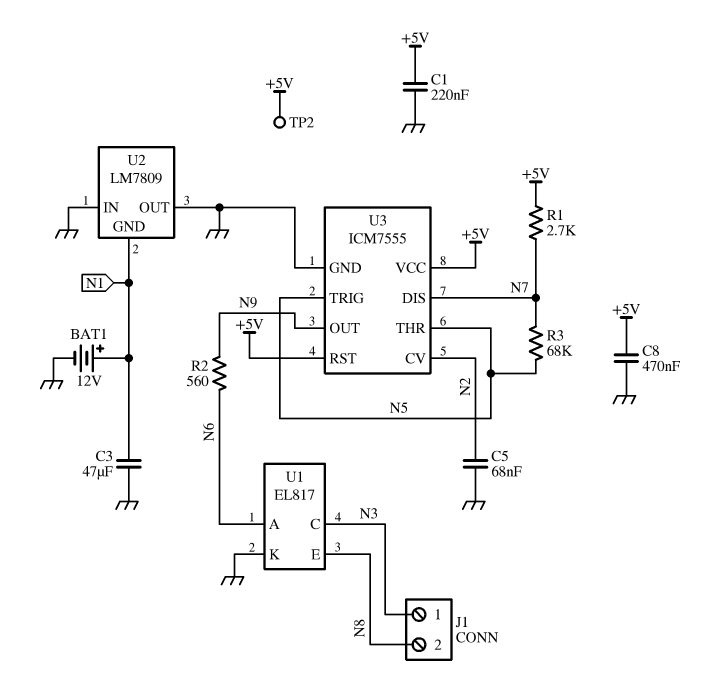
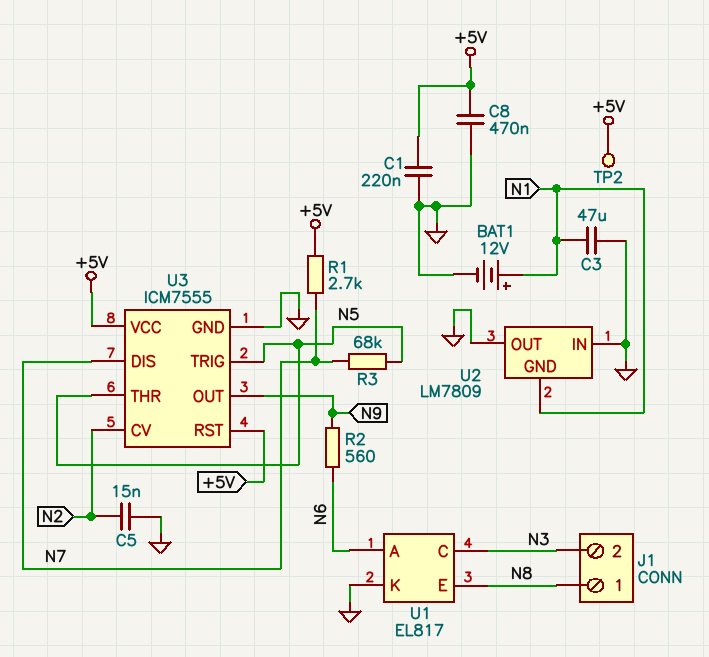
C5: 68nF (GND, N2) -> 15nF (GND, N2)
J1 pin 1: N3 -> N8
J1 pin 2: N8 -> N3

